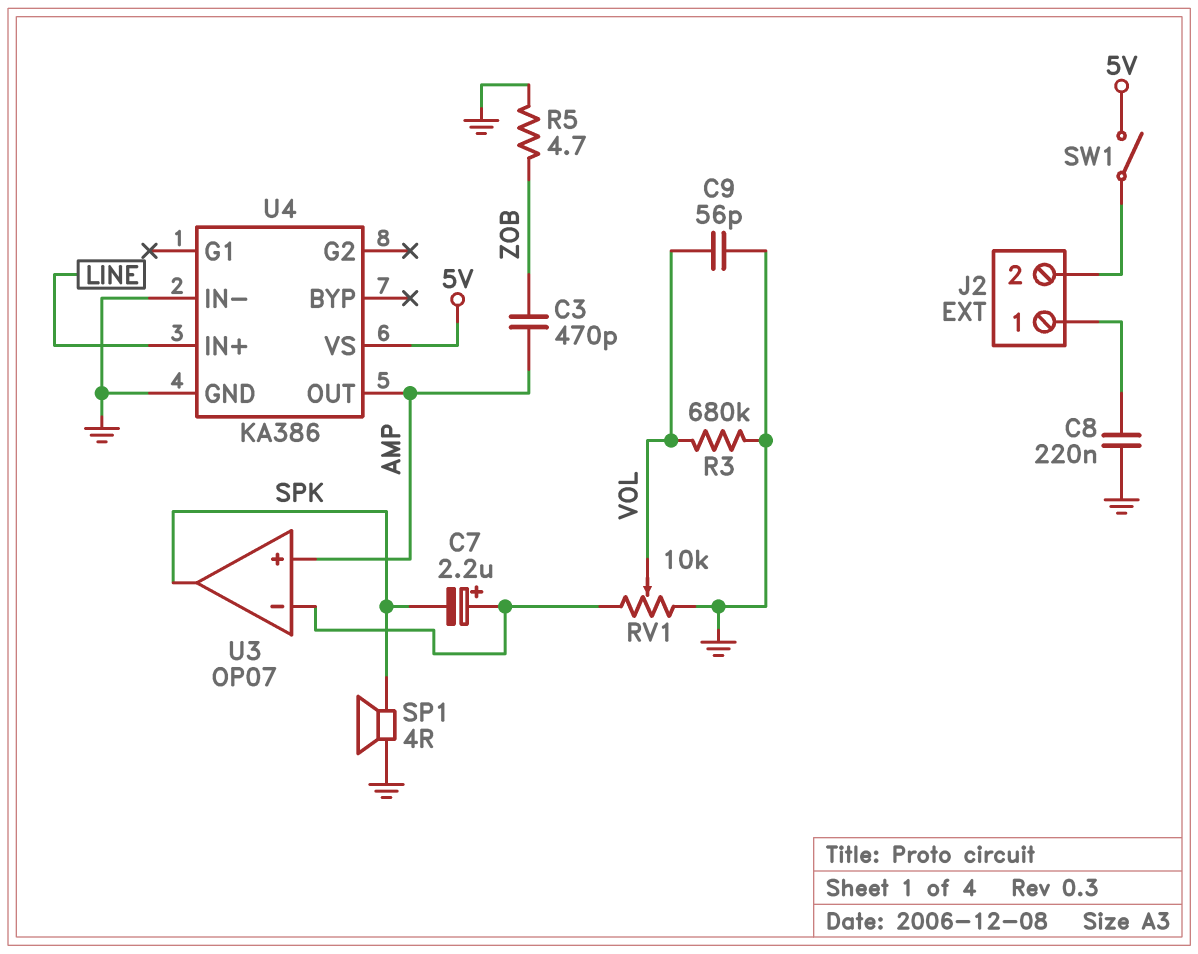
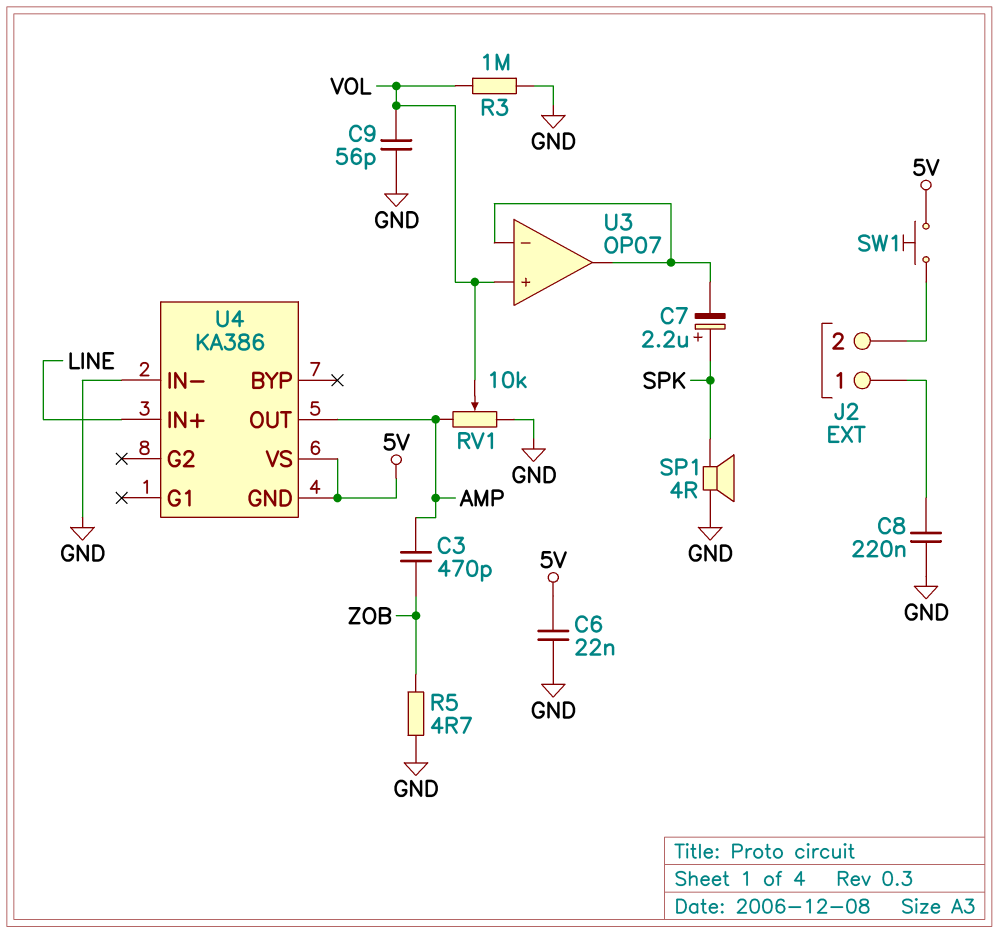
C6: none -> 22nF (5V, GND)
C7: 2.2uF (plus U3/in-, minus SPK) -> 2.2uF (plus SPK, minus U3/in-)
R3: 680k (GND, VOL) -> 1M (GND, VOL)
RV1: 10k (GND, U3/in-, wiper VOL) -> 10k (AMP, GND, wiper VOL)
SW1: switch (5V, J2/2) -> button (5V, J2/2)
U3 pin in+: AMP -> VOL
U3 pin out: SPK -> U3/in-
U4 pin GND: GND -> 5V

